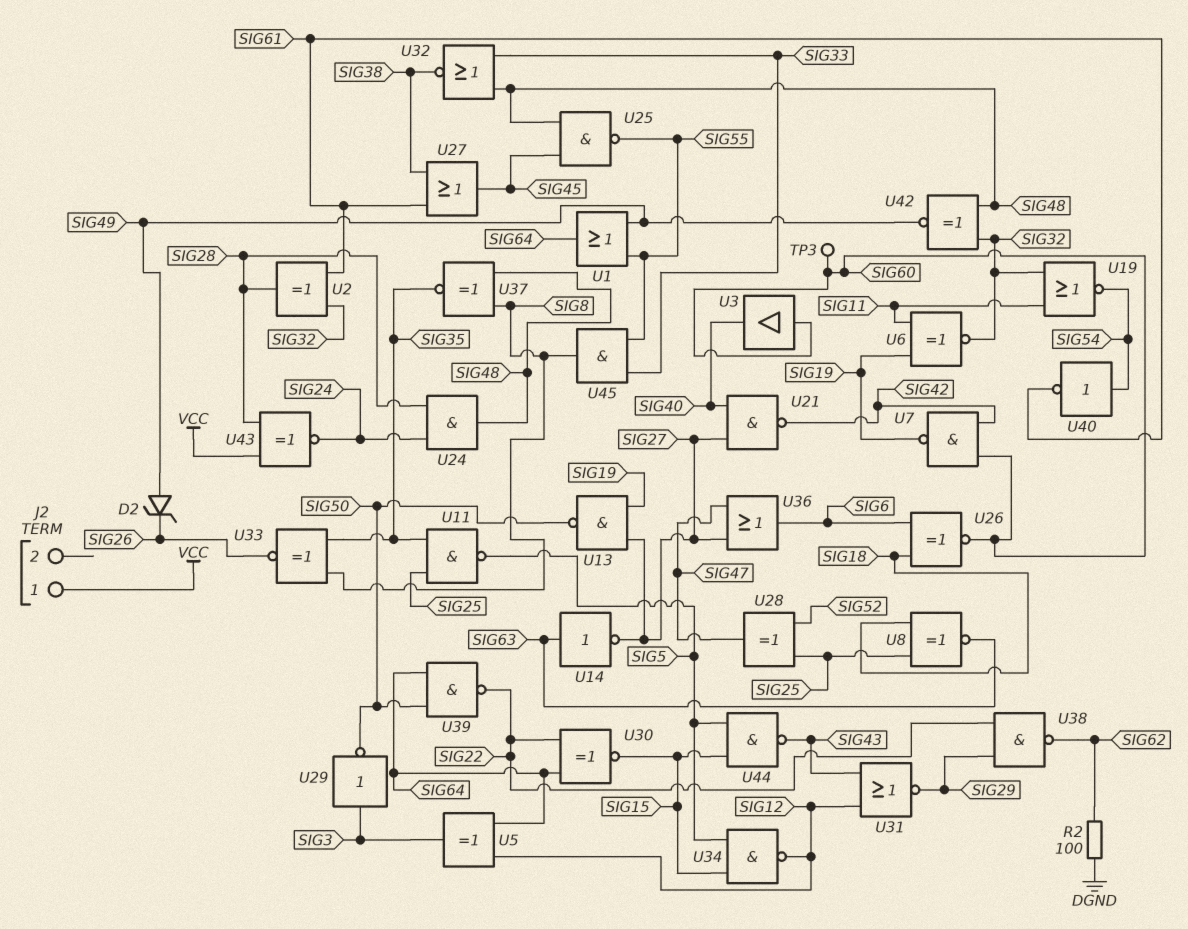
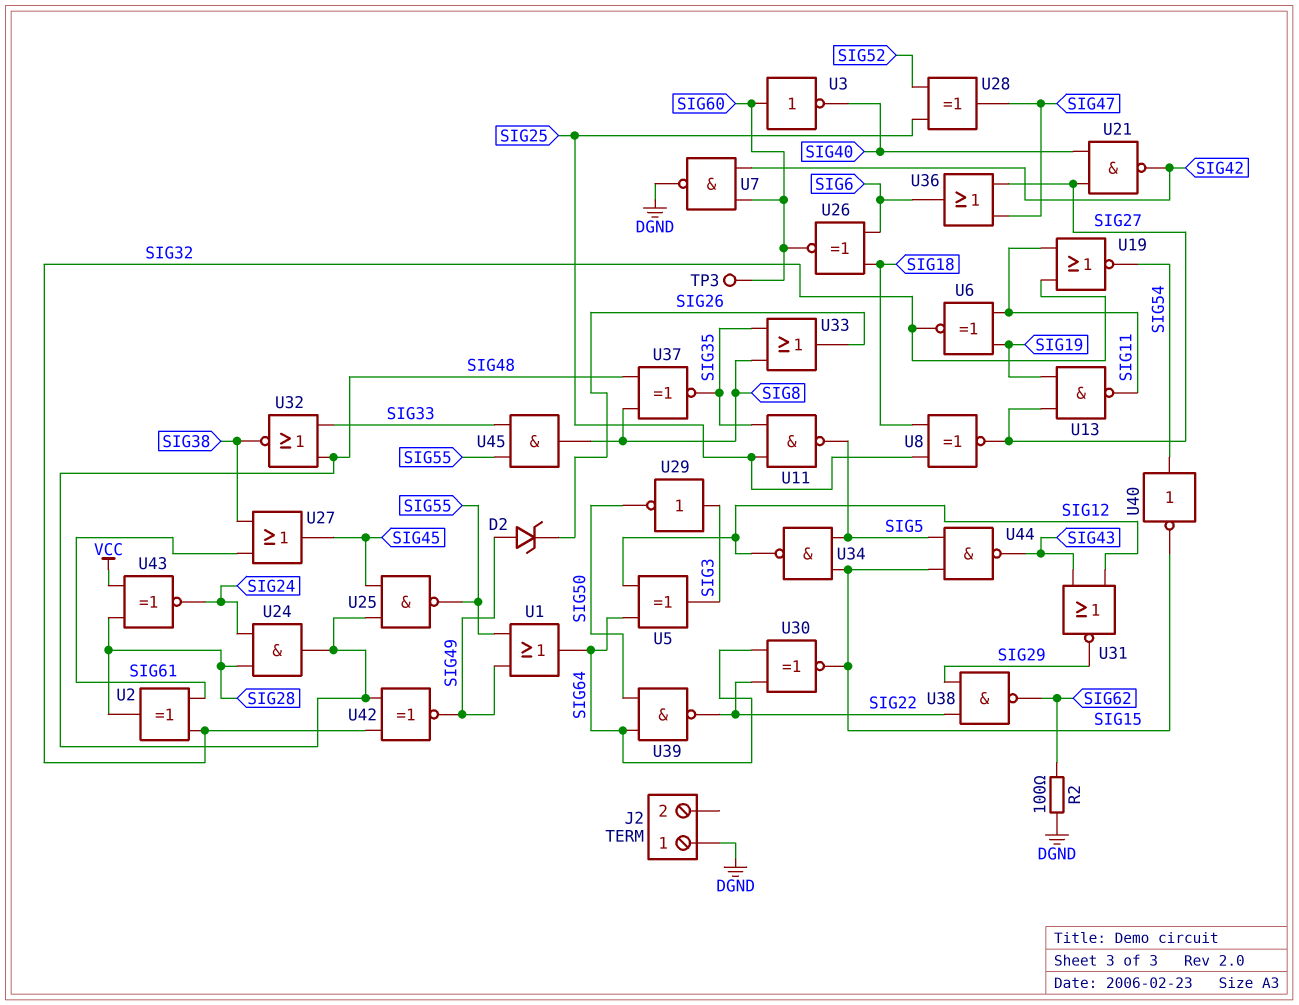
J2 pin 1: VCC -> DGND
U3: buffer (in SIG60, out SIG40) -> NOT (in SIG60, out SIG40)
U7: NAND (in SIG42, in SIG60, out SIG19) -> NAND (in SIG42, in SIG60, out DGND)
U8: XNOR (in SIG18, in SIG25, out SIG63) -> XNOR (in SIG18, in SIG25, out SIG27)
U13: NAND (in SIG19, in SIG27, out SIG50) -> NAND (in SIG19, in SIG27, out SIG11)
U14: NOT (in SIG63, out SIG27) -> none
U33: XNOR (in SIG8, in SIG35, out SIG26) -> OR (in SIG8, in SIG35, out SIG26)
U40: NOT (in SIG54, out SIG61) -> NOT (in SIG54, out SIG15)

